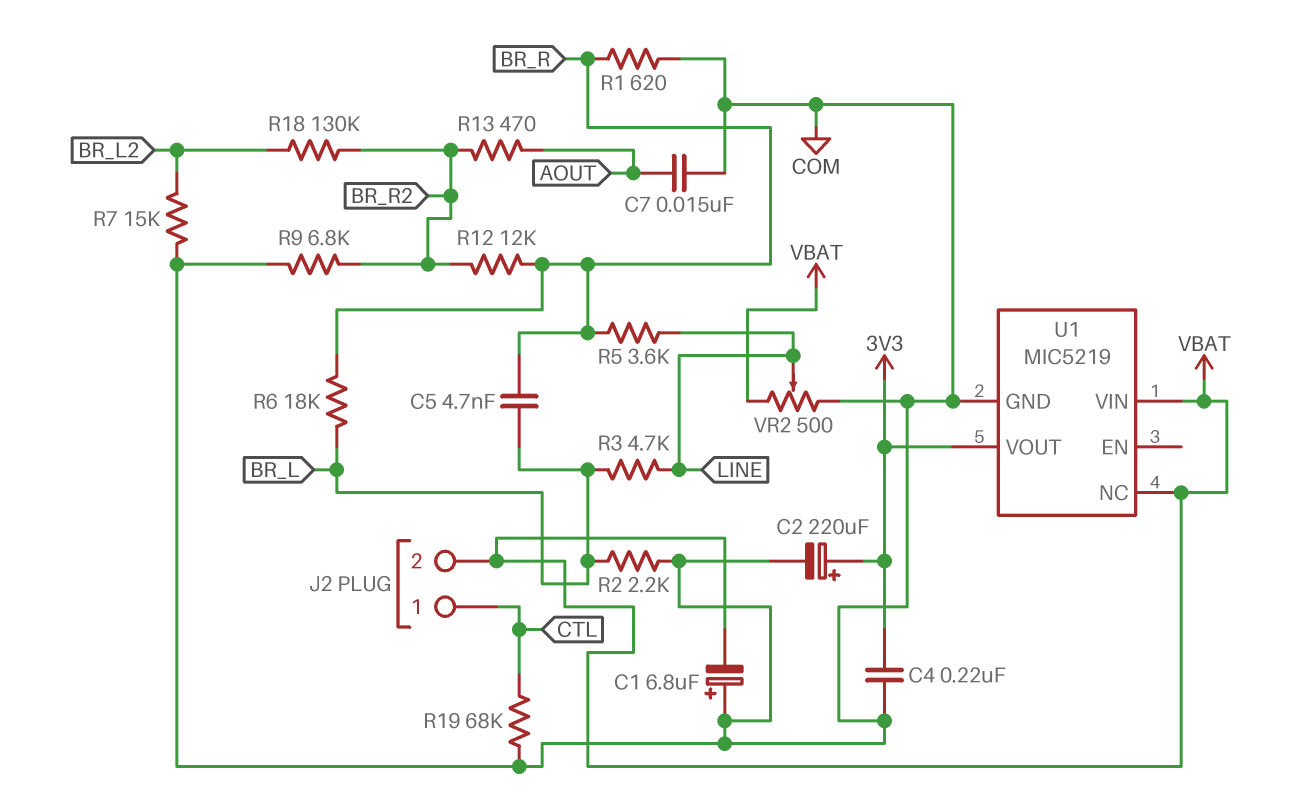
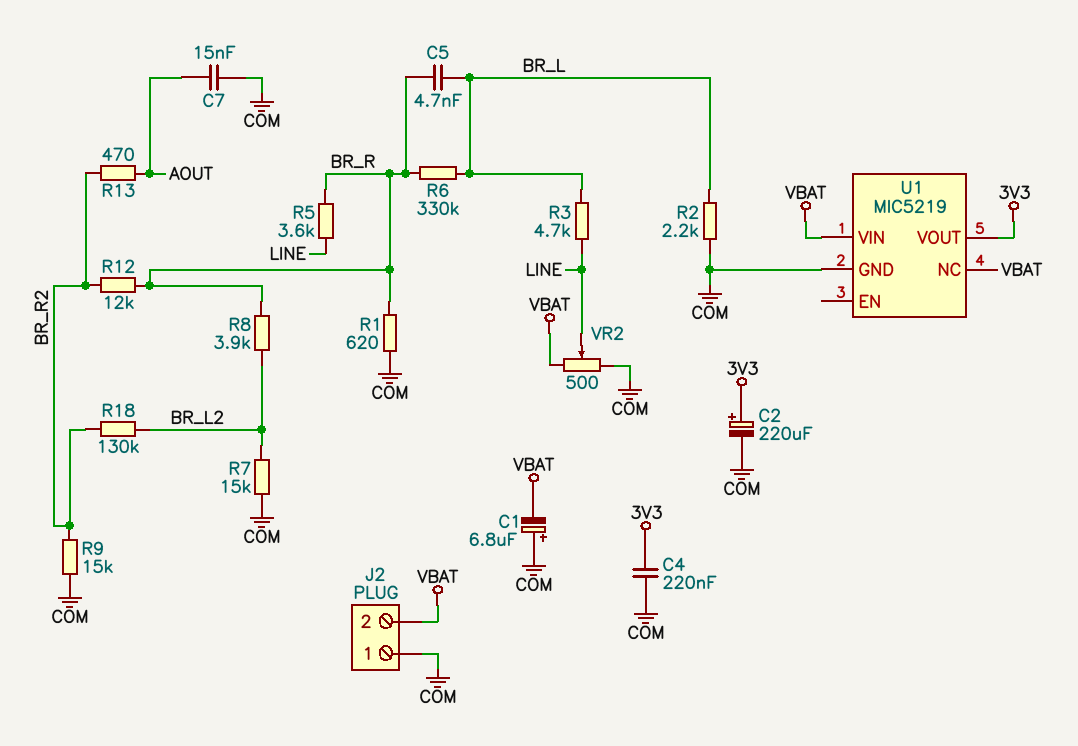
J2 pin 1: CTL -> COM
R6: 18k (BR_L, BR_R) -> 330k (BR_L, BR_R)
R8: none -> 3.9k (BR_L2, BR_R)
R9: 6.8k (BR_R2, COM) -> 15k (BR_R2, COM)
R19: 68k (COM, CTL) -> none

